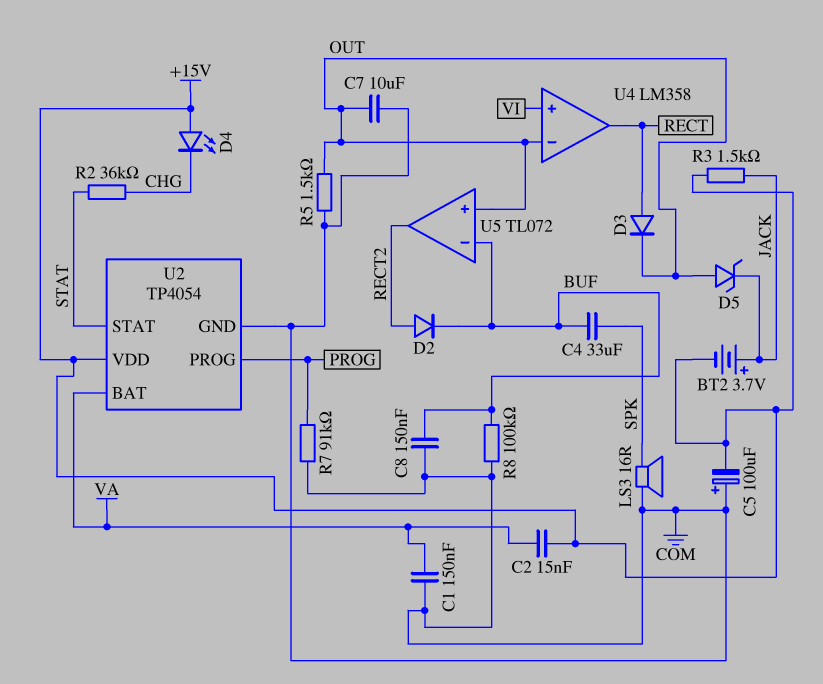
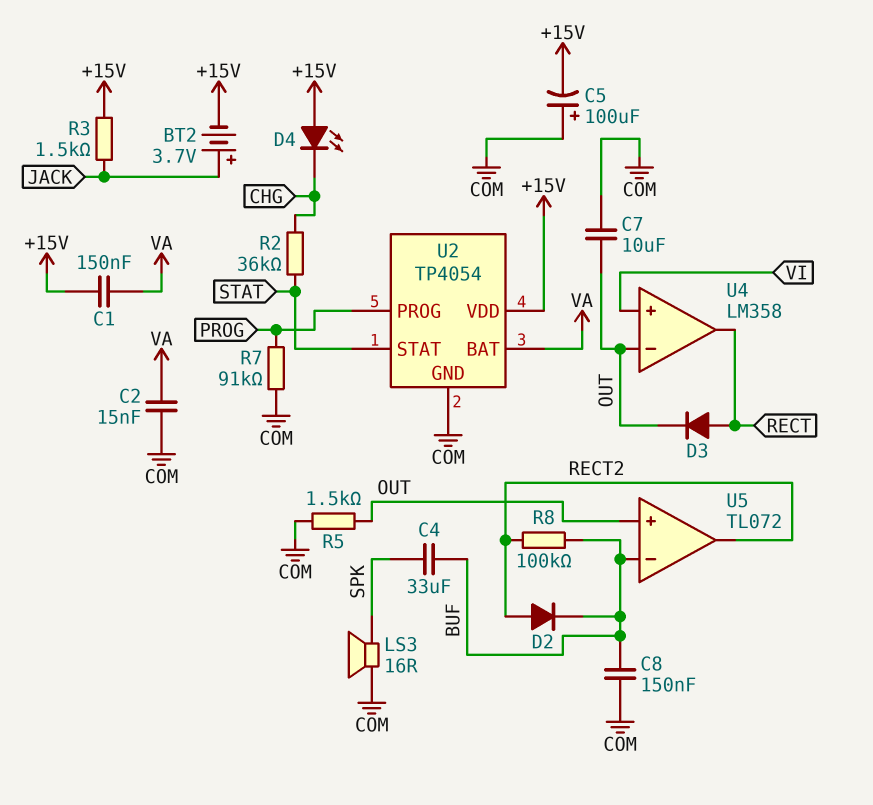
C1: 150nF (COM, VA) -> 150nF (+15V, VA)
C2: 15nF (+15V, VA) -> 15nF (COM, VA)
D5: zener (A OUT, K JACK) -> none
R8: 100k (BUF, COM) -> 100k (BUF, RECT2)

